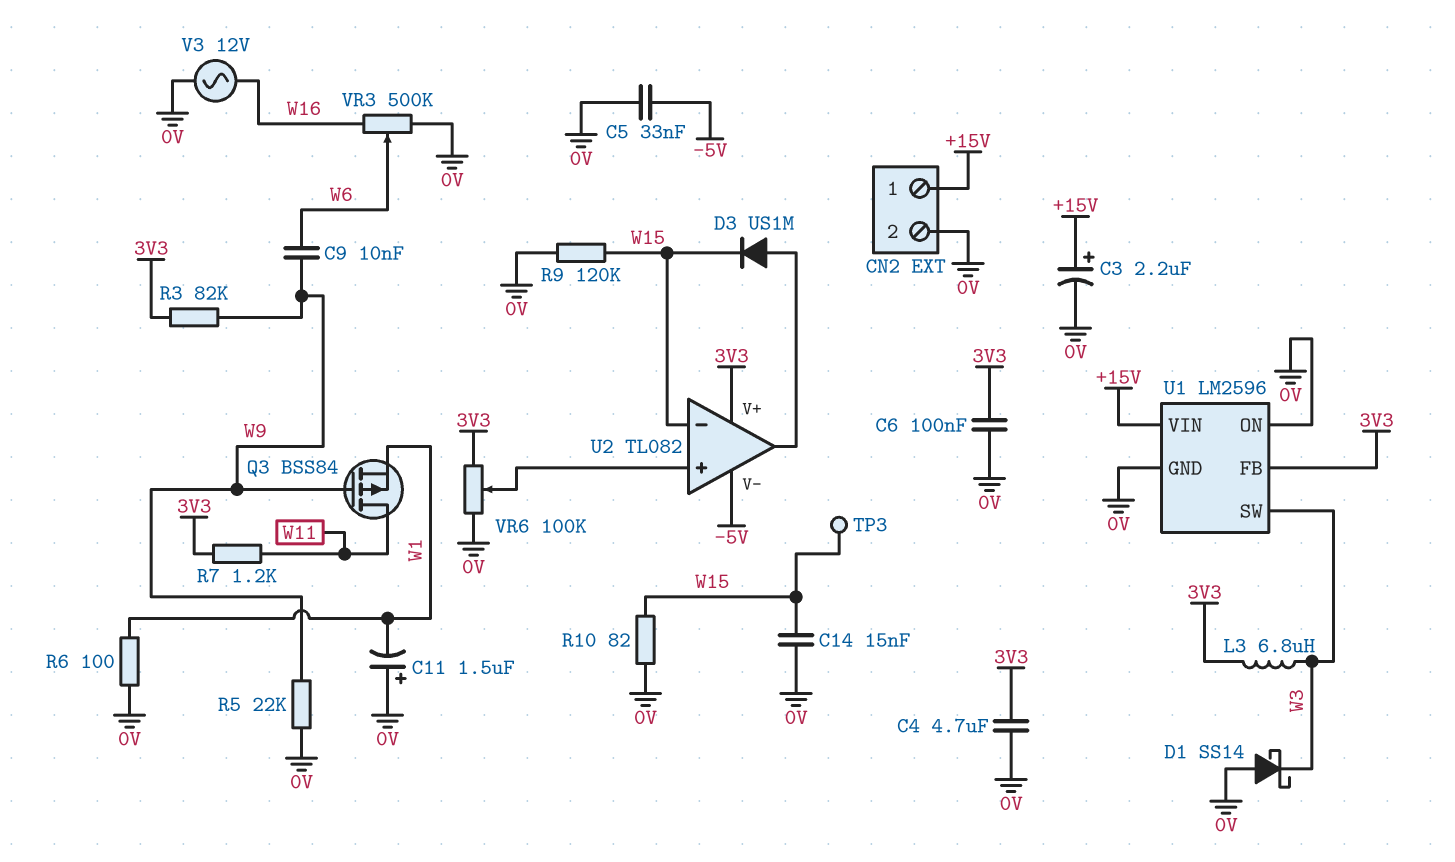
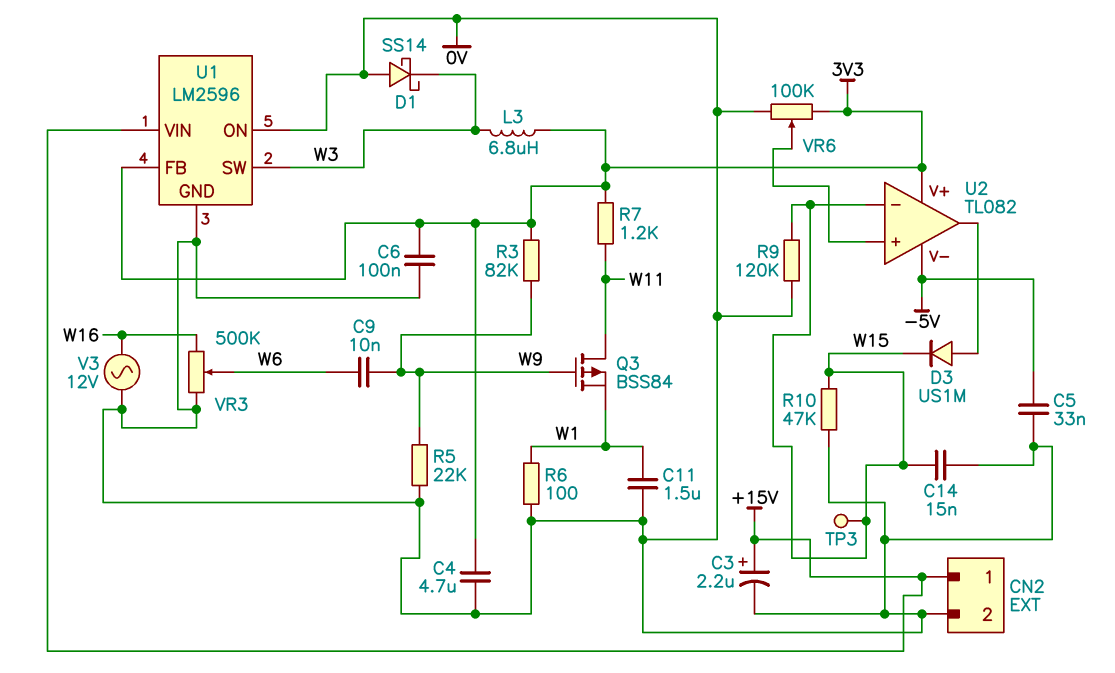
C11: 1.5uF (plus 0V, minus W1) -> 1.5uF (0V, W1)
R10: 82 (0V, W15) -> 47k (0V, W15)

